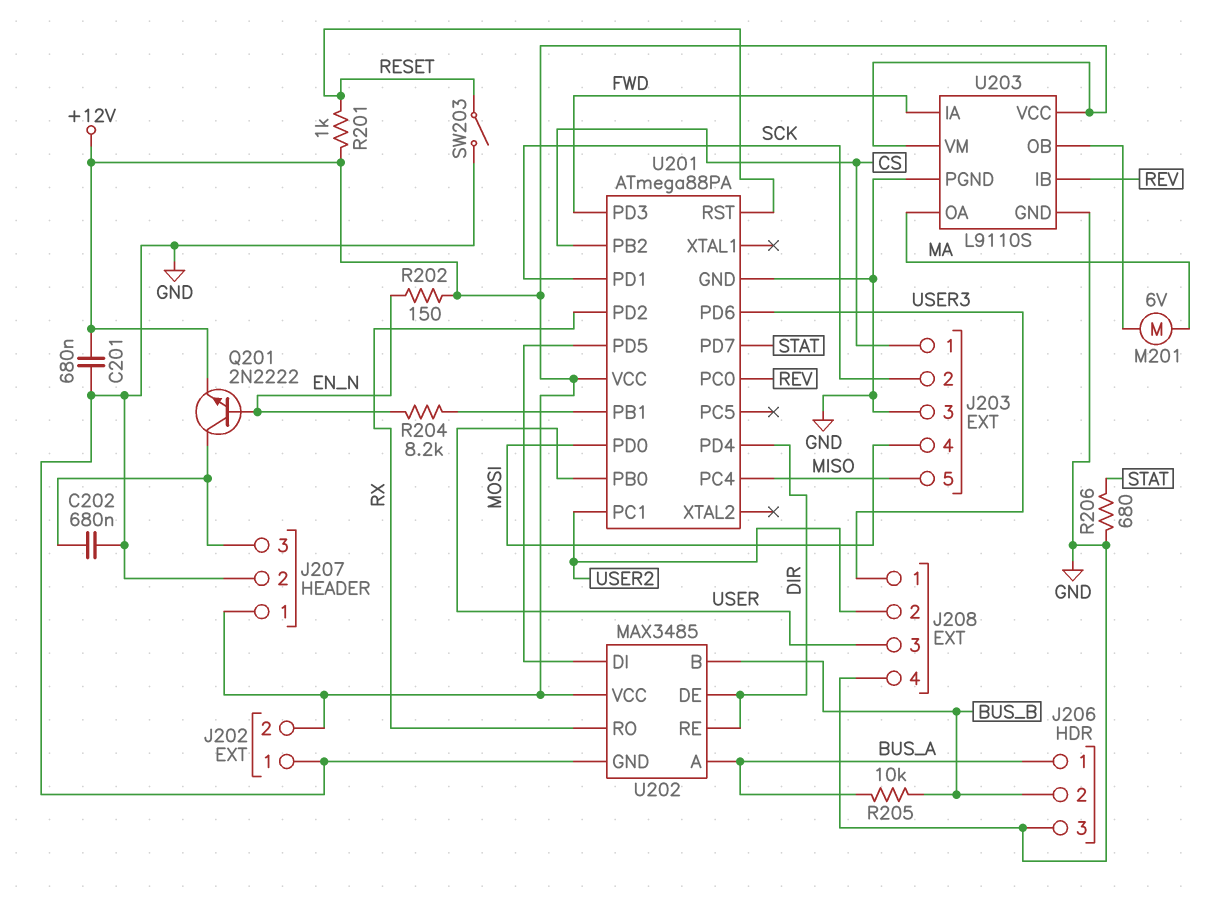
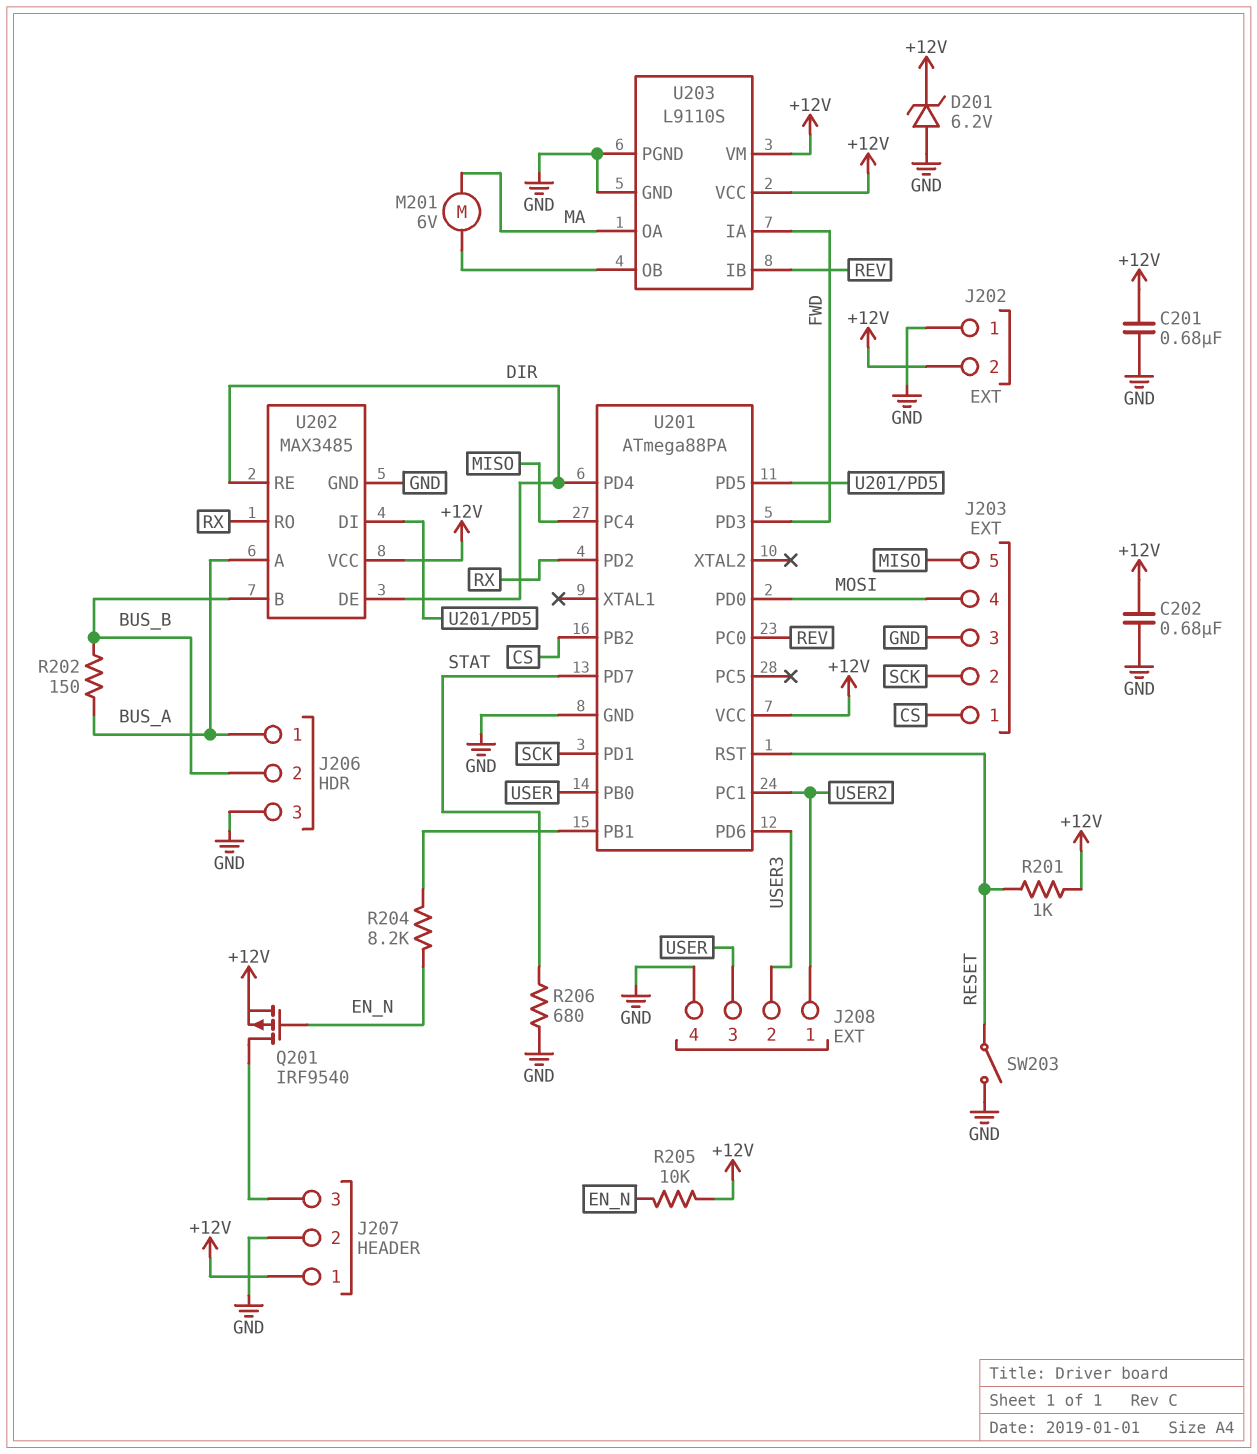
C202: 680nF (GND, J207/3) -> 680nF (+12V, GND)
D201: none -> zener 6.2V (A GND, K +12V)
J208 pin 1: USER3 -> USER2
J208 pin 2: USER2 -> USER3
Q201: NPN 2N2222 (B EN_N, C J207/3, E +12V) -> PMOS IRF9540 (G EN_N, D J207/3, S +12V)
R202: 150 (+12V, EN_N) -> 150 (BUS_A, BUS_B)
R205: 10k (BUS_A, BUS_B) -> 10k (+12V, EN_N)

